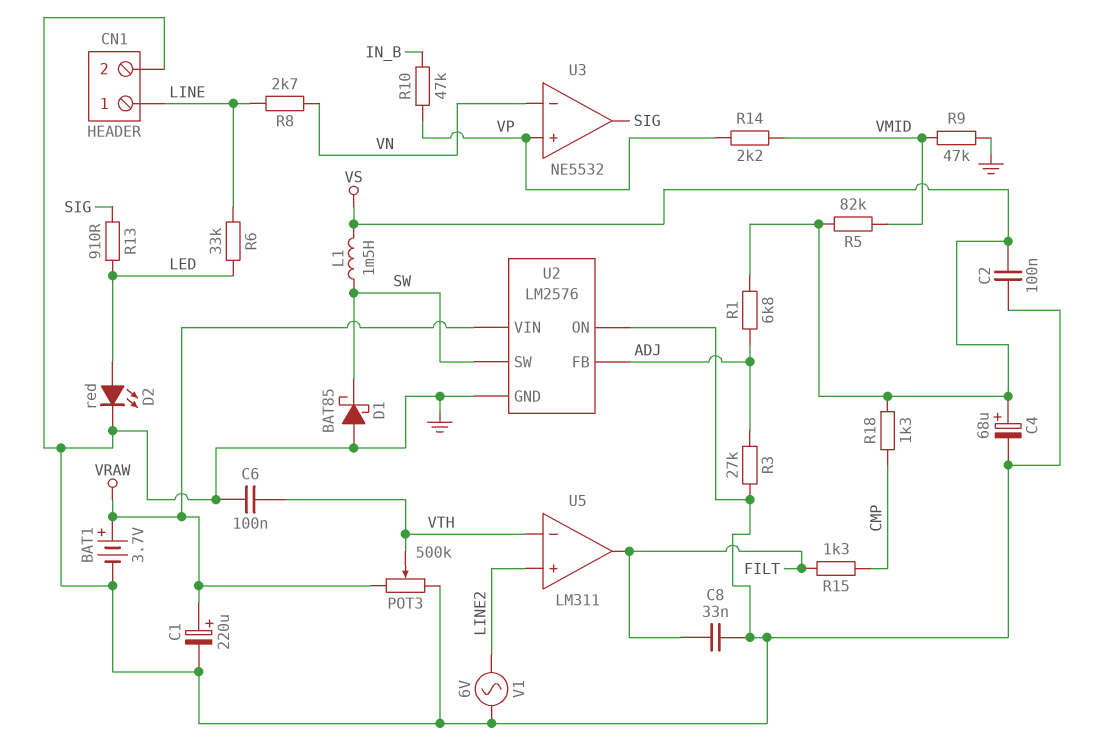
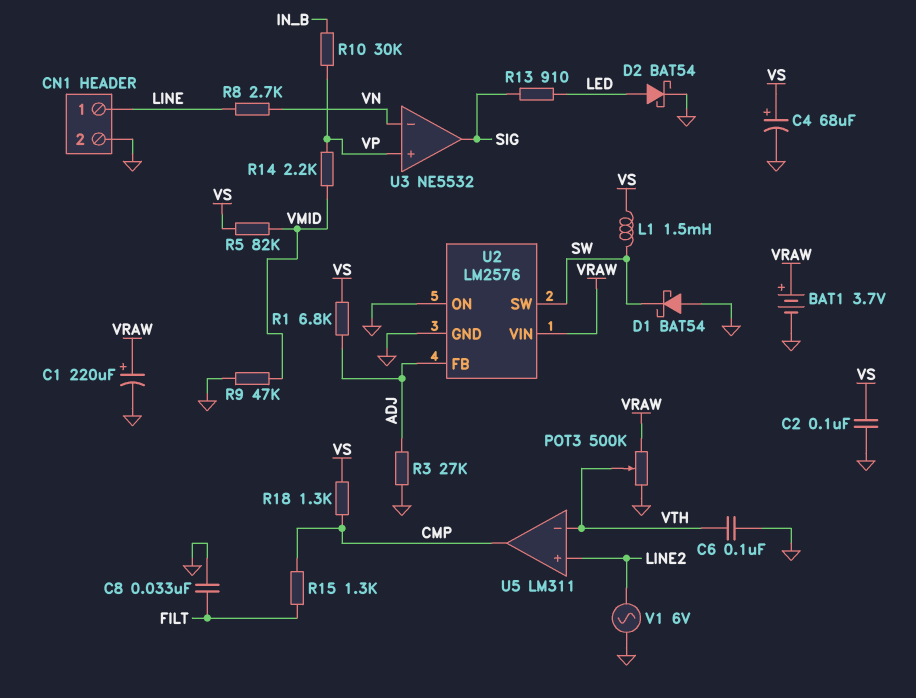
D1: schottky BAT85 (A GND, K SW) -> schottky BAT54 (A GND, K SW)
D2: LED red (A LED, K GND) -> schottky BAT54 (A LED, K GND)
R6: 33k (LED, LINE) -> none
R10: 47k (IN_B, VP) -> 30k (IN_B, VP)
U5 pin out: FILT -> CMP

